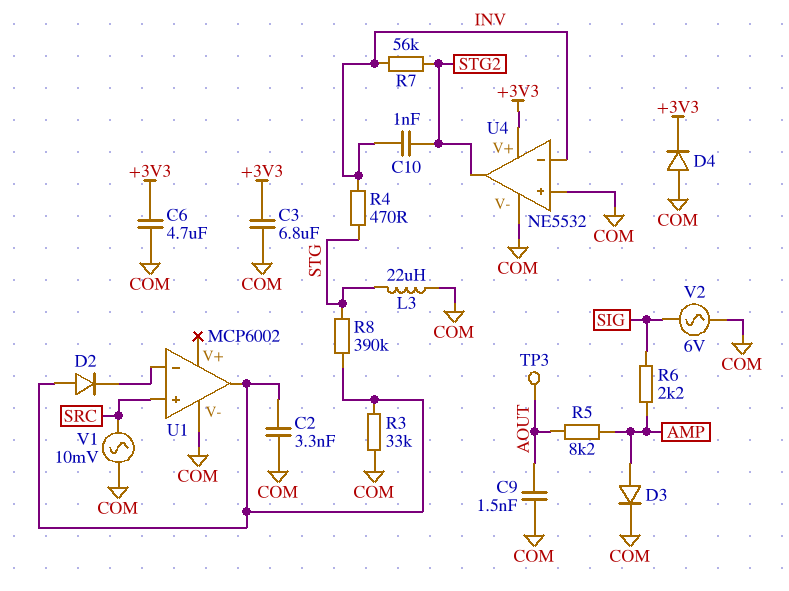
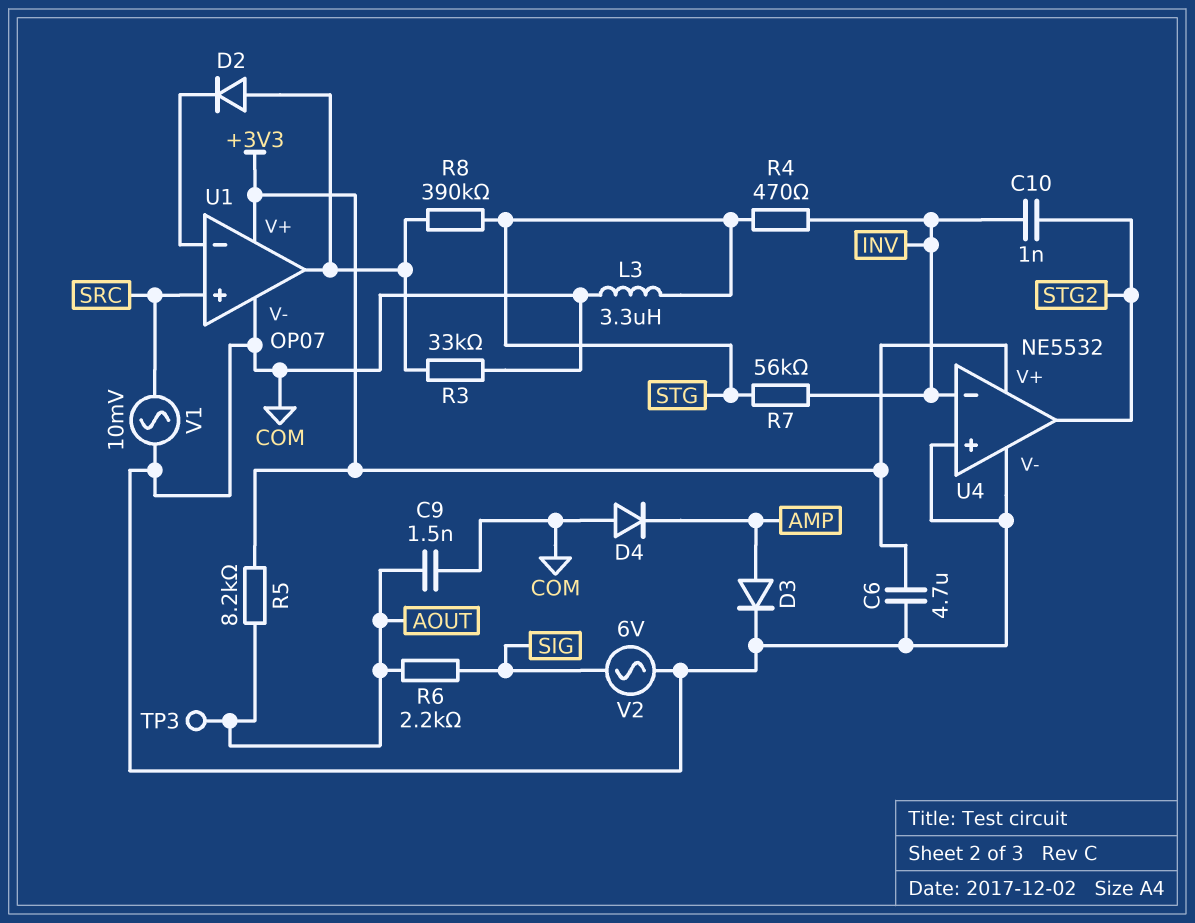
C2: 3.3nF (COM, U1/out) -> none
C3: 6.8uF (+3V3, COM) -> none
D4: diode (A COM, K +3V3) -> diode (A COM, K AMP)
L3: 22uH (COM, STG) -> 3.3uH (COM, STG)
R5: 8.2k (AMP, AOUT) -> 8.2k (+3V3, AOUT)
R6: 2.2k (AMP, SIG) -> 2.2k (AOUT, SIG)
R7: 56k (INV, STG2) -> 56k (INV, STG)
U1: MCP6002 -> OP07
U1 pin V+: none -> +3V3

